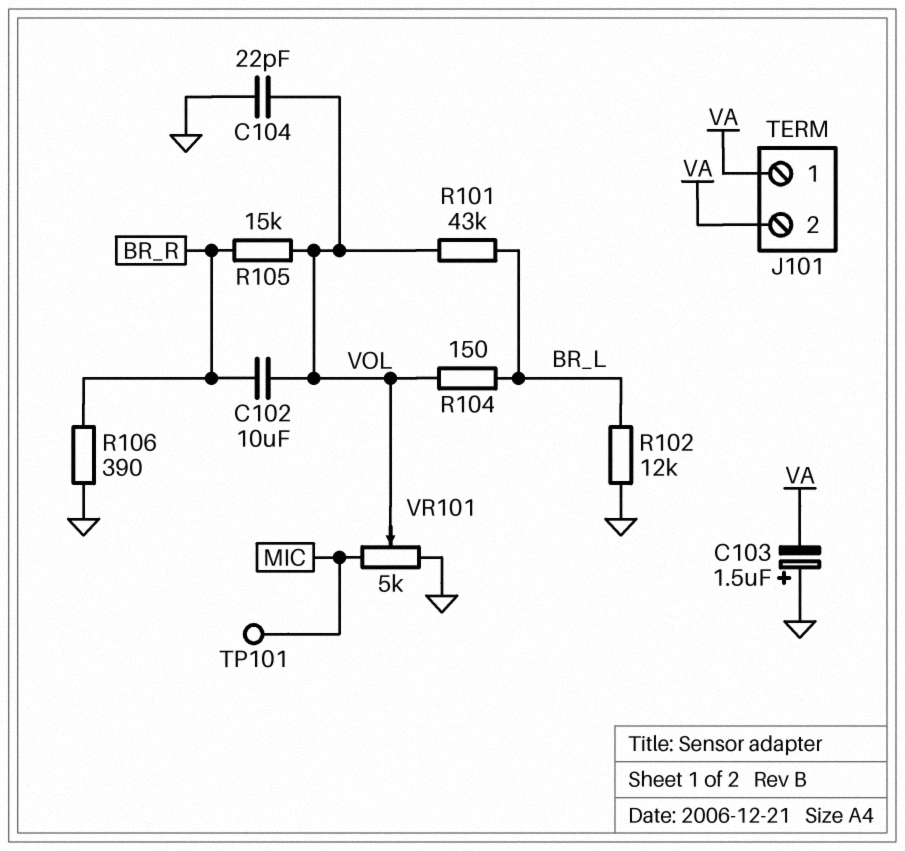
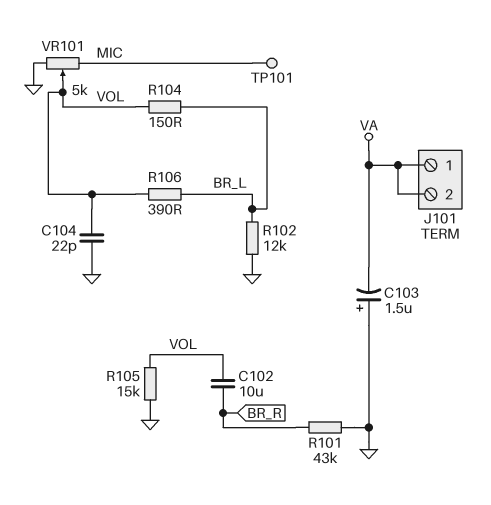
R101: 43k (BR_L, VOL) -> 43k (BR_R, GND)
R105: 15k (BR_R, VOL) -> 15k (GND, VOL)
R106: 390 (BR_R, GND) -> 390 (BR_L, VOL)

